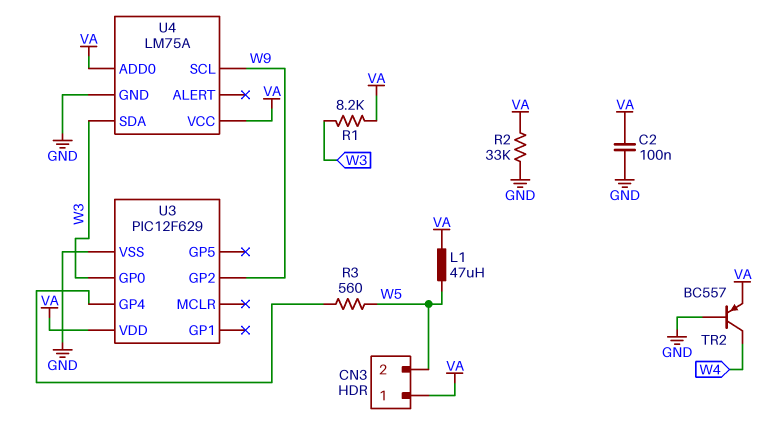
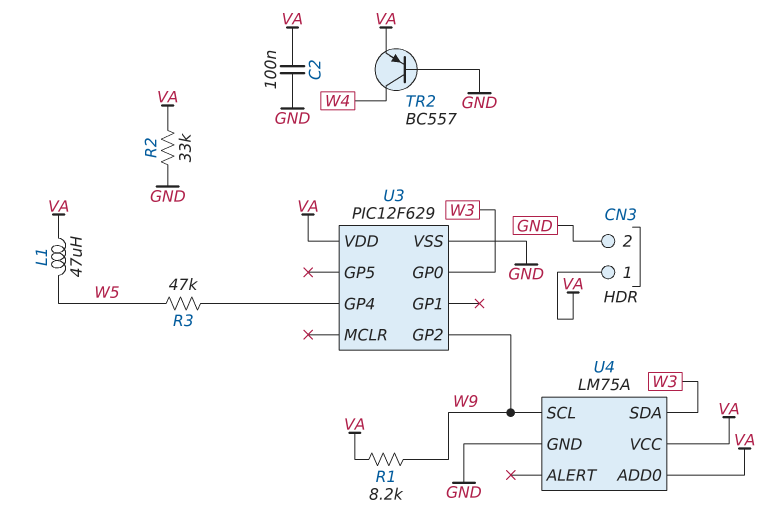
CN3 pin 2: W5 -> GND
R1: 8.2k (VA, W3) -> 8.2k (VA, W9)
R3: 560 (U3/GP4, W5) -> 47k (U3/GP4, W5)

